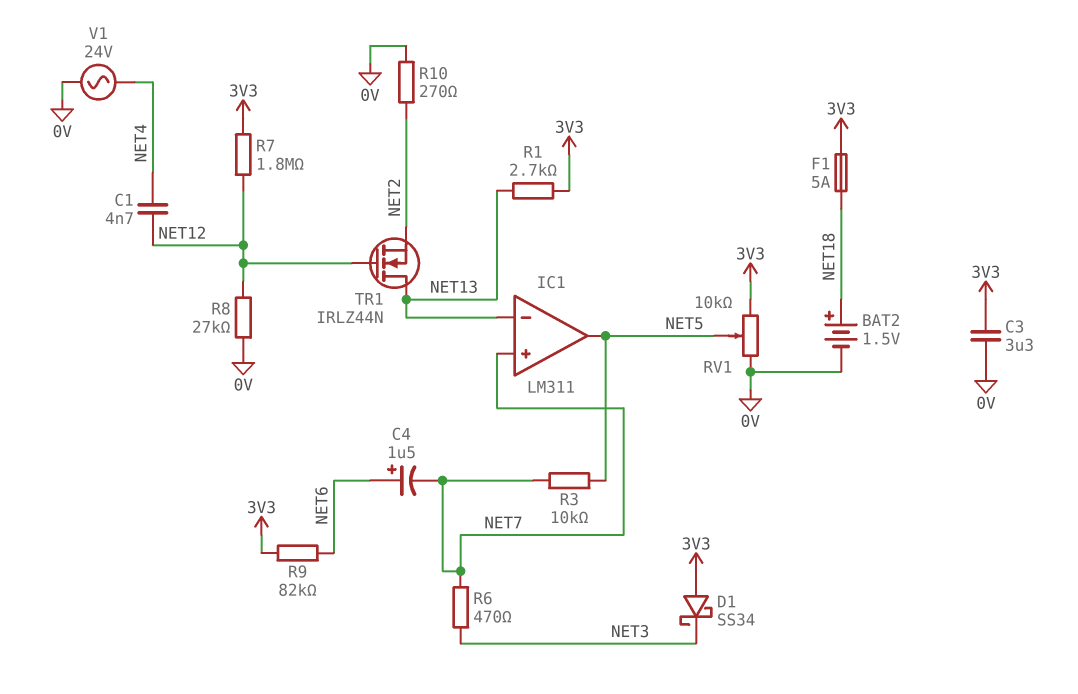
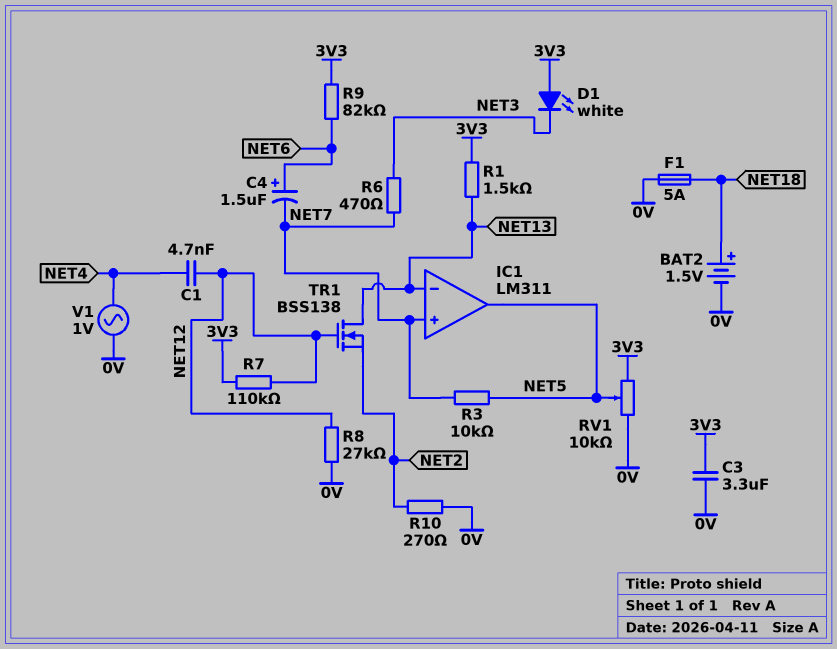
D1: schottky SS34 (A 3V3, K NET3) -> LED white (A 3V3, K NET3)
F1: 5A (3V3, NET18) -> 5A (0V, NET18)
R1: 2.7k (3V3, NET13) -> 1.5k (3V3, NET13)
R7: 1.8M (3V3, NET12) -> 110k (3V3, NET12)
TR1: NMOS IRLZ44N (G NET12, D NET13, S NET2) -> NMOS BSS138 (G NET12, D NET13, S NET2)
V1: AC 24V (0V, NET4) -> AC 1V (0V, NET4)

